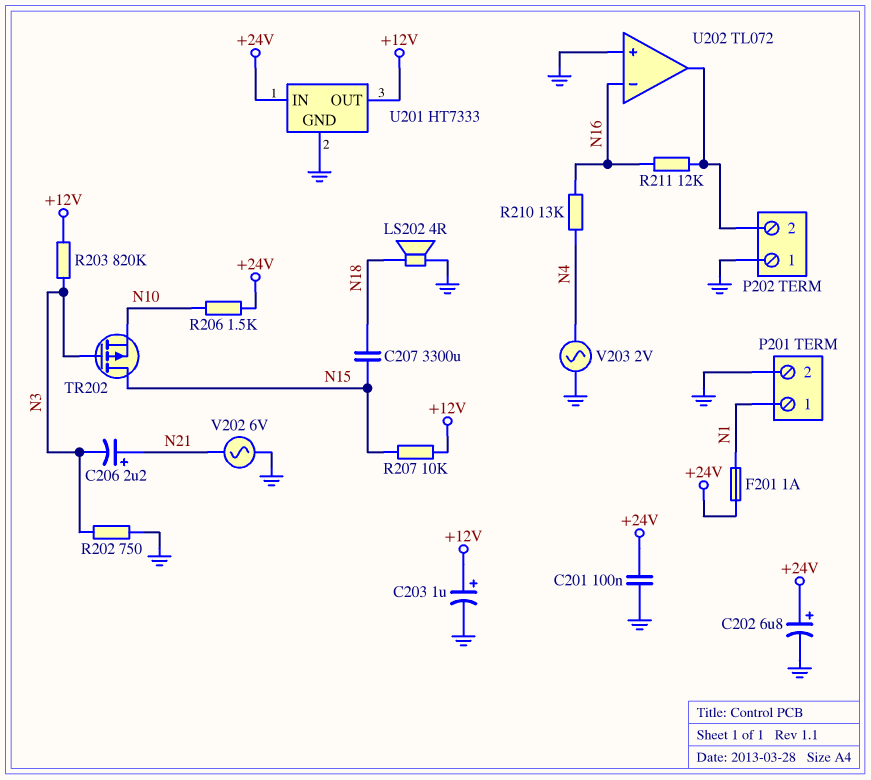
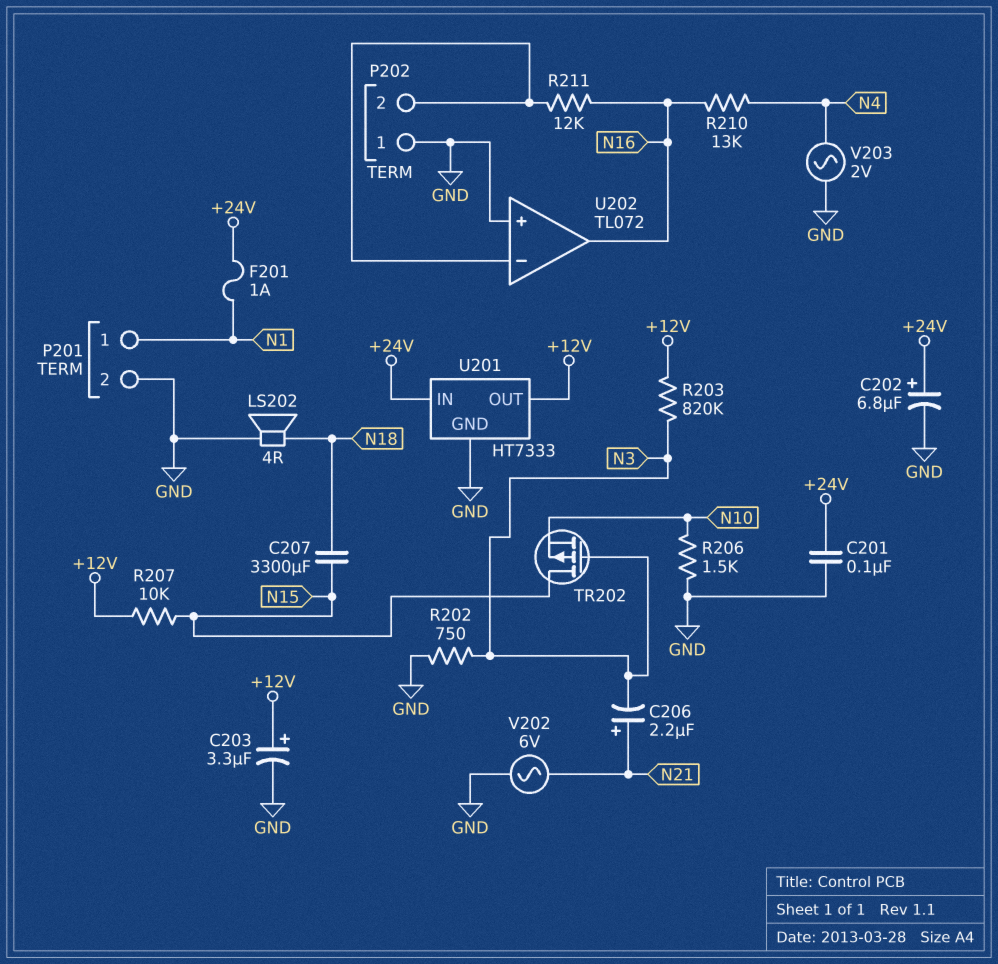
C203: 1uF (plus +12V, minus GND) -> 3.3uF (plus +12V, minus GND)
R206: 1.5k (+24V, N10) -> 1.5k (GND, N10)
U202 pin in-: N16 -> P202/2
U202 pin out: P202/2 -> N16

